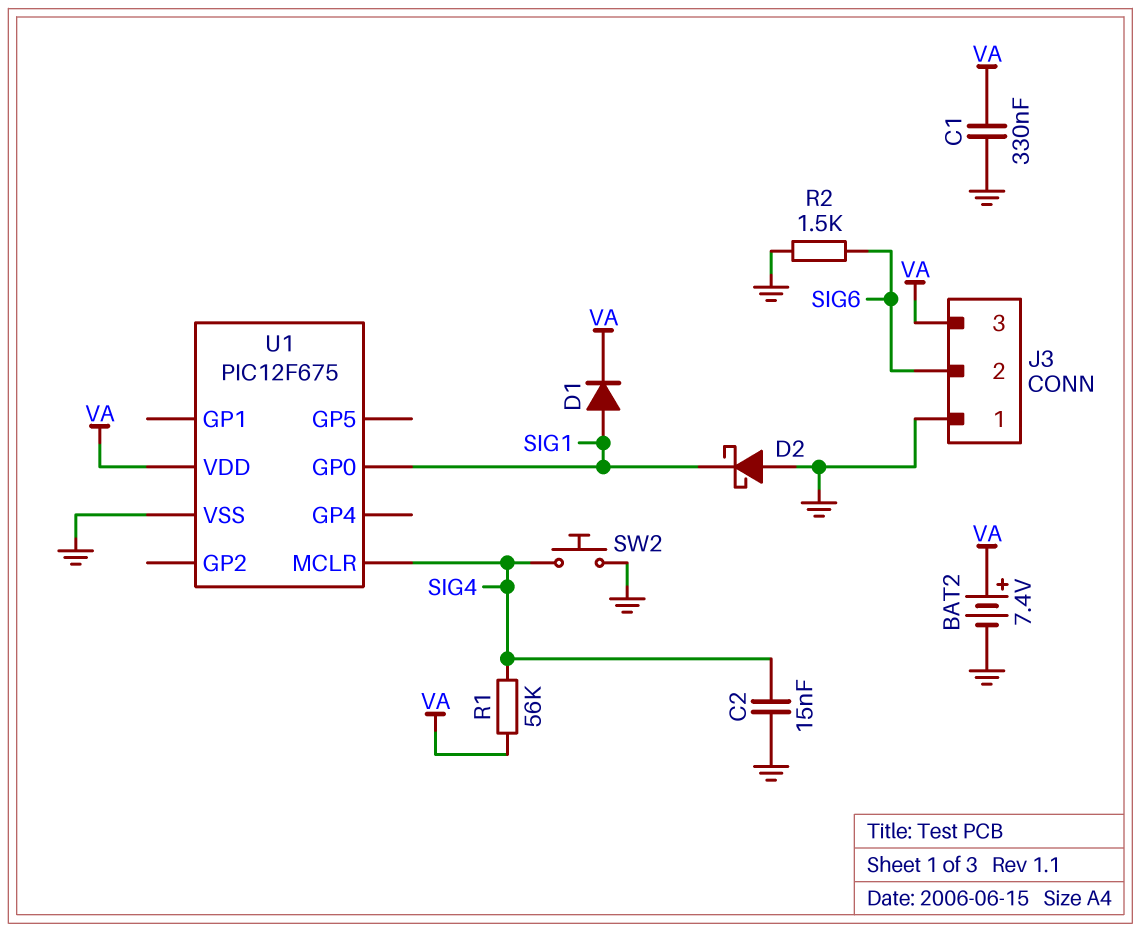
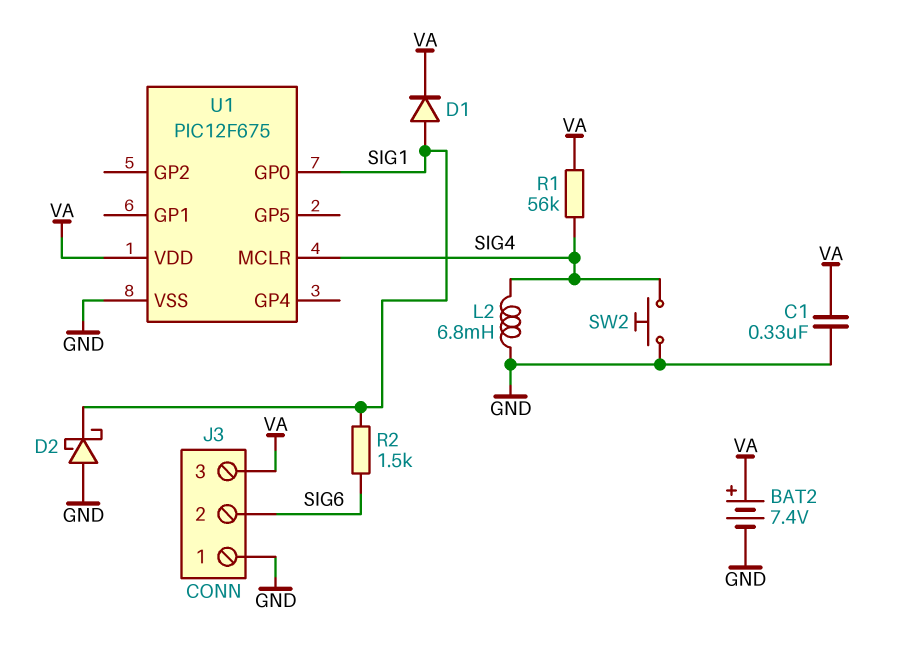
C2: 15nF (GND, SIG4) -> none
L2: none -> 6.8mH (GND, SIG4)
R2: 1.5k (GND, SIG6) -> 1.5k (SIG1, SIG6)

